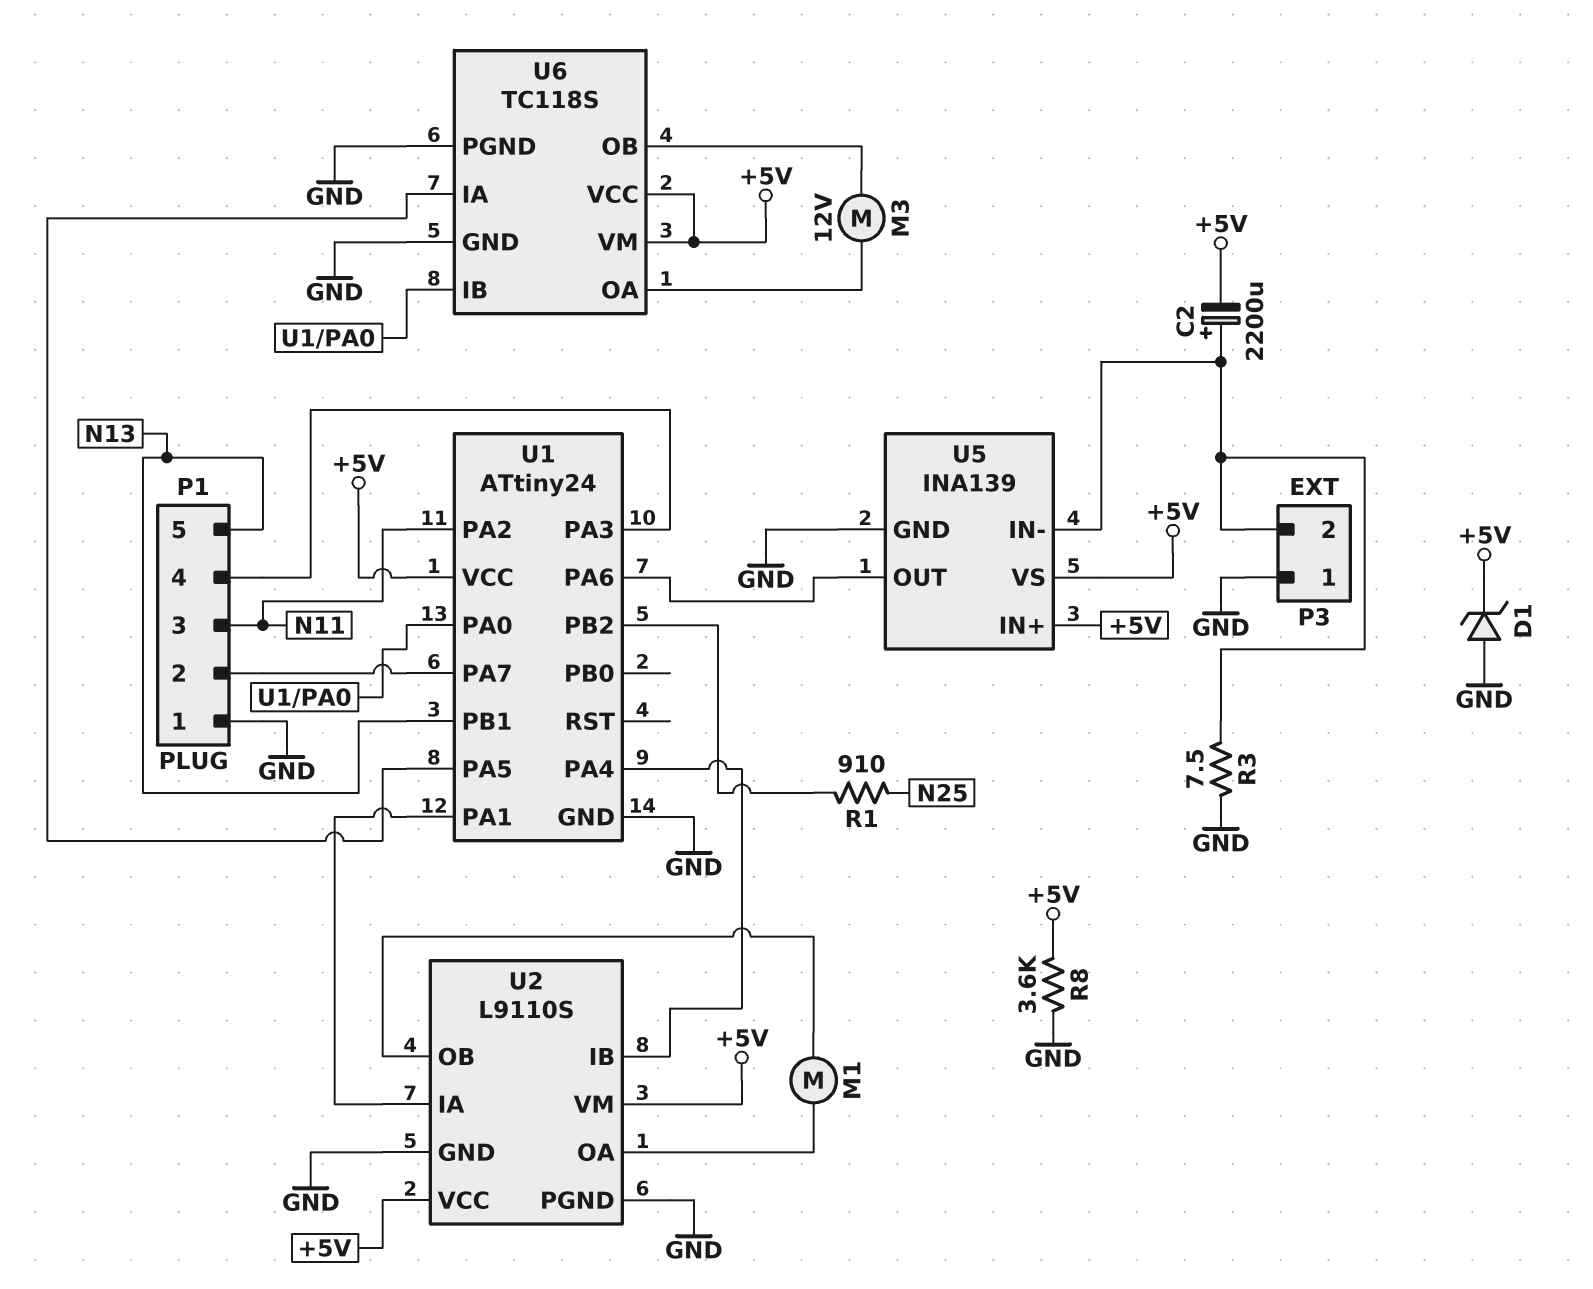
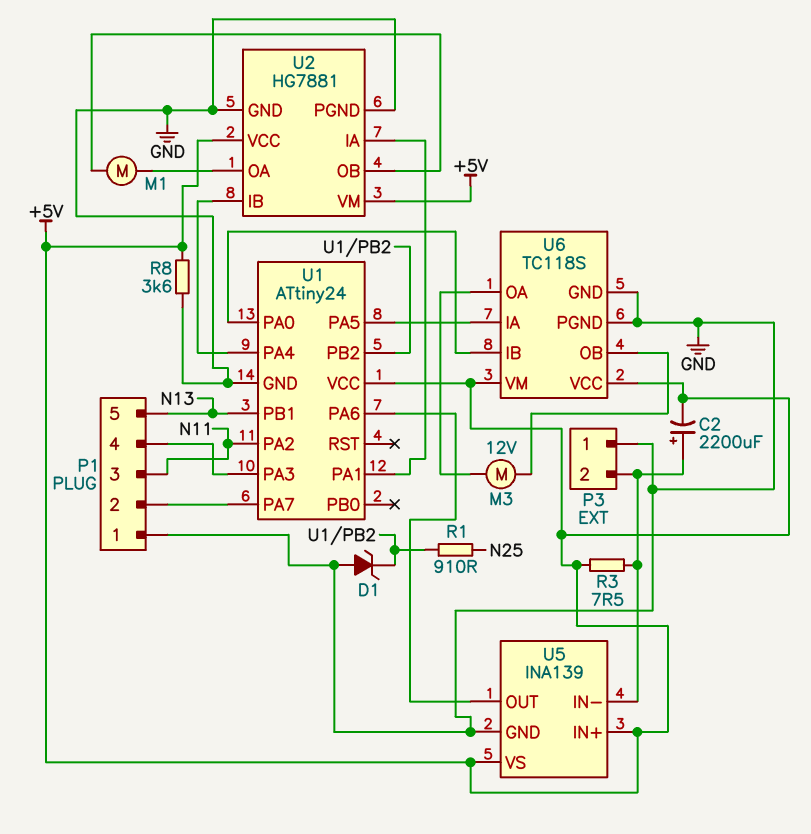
D1: zener (A GND, K +5V) -> zener (A GND, K U1/PB2)
R3: 7.5 (GND, P3/2) -> 7.5 (+5V, P3/2)
U2: L9110S -> HG7881

